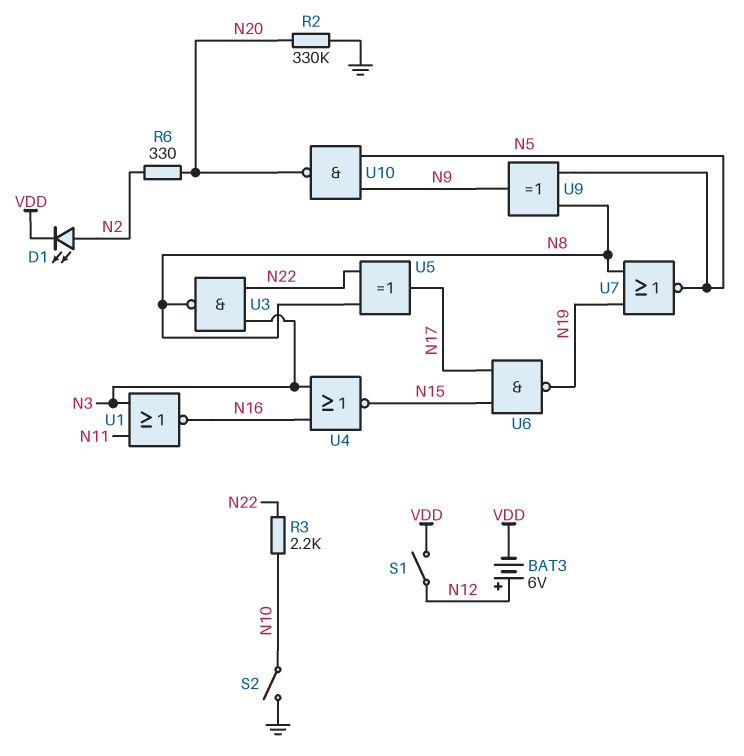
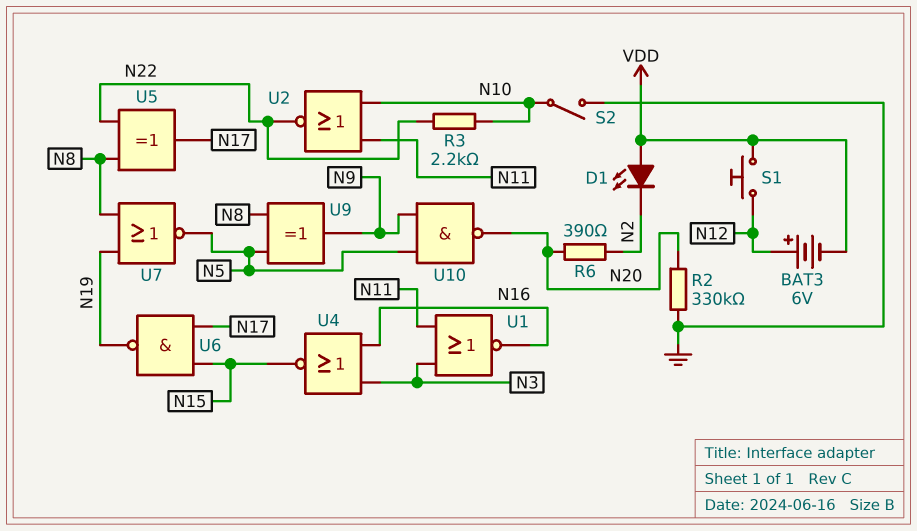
D1: LED (A N2, K VDD) -> LED (A VDD, K N2)
R6: 330 (N2, N20) -> 390 (N2, N20)
S1: switch (N12, VDD) -> button (N12, VDD)
U2: none -> NOR (in N10, in N11, out N22)
U3: NAND (in N3, in N22, out N8) -> none

